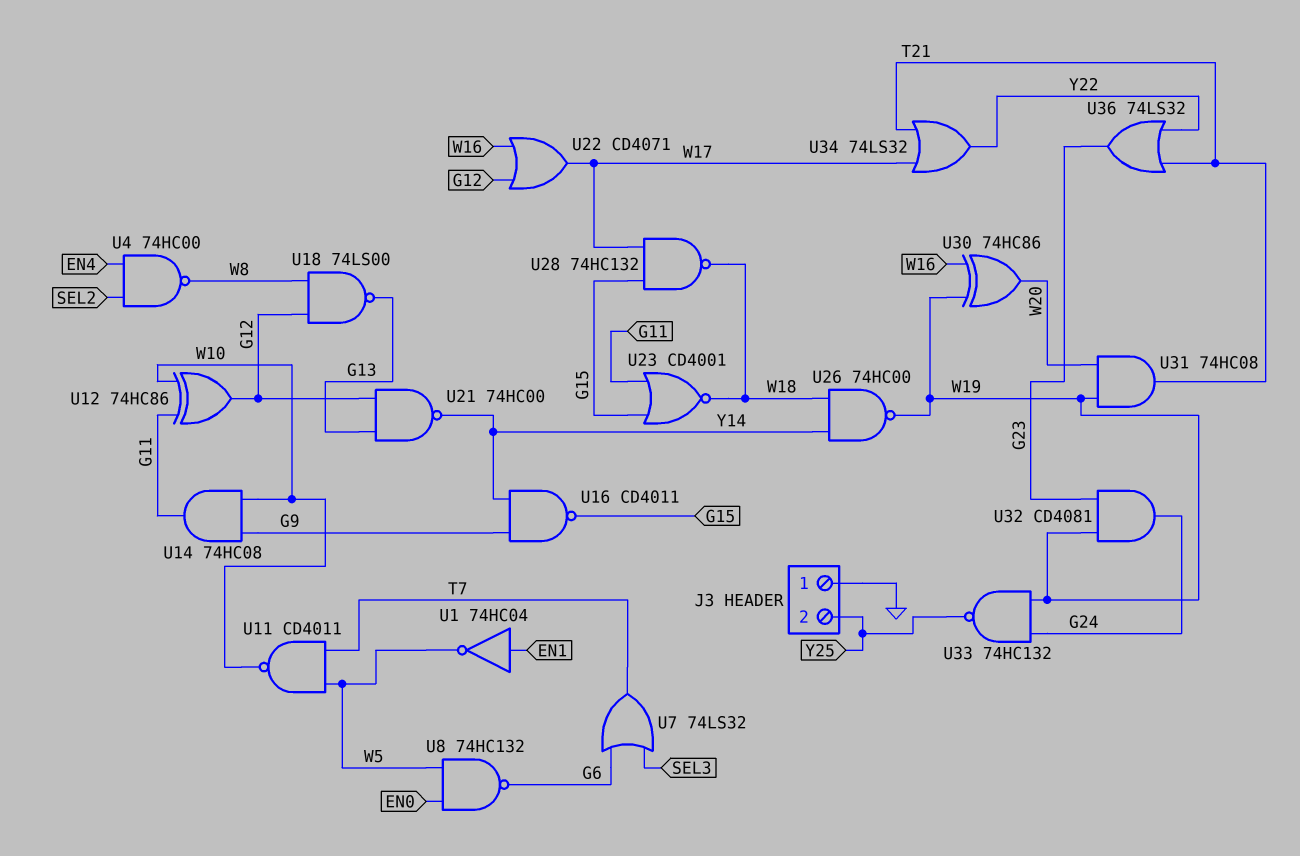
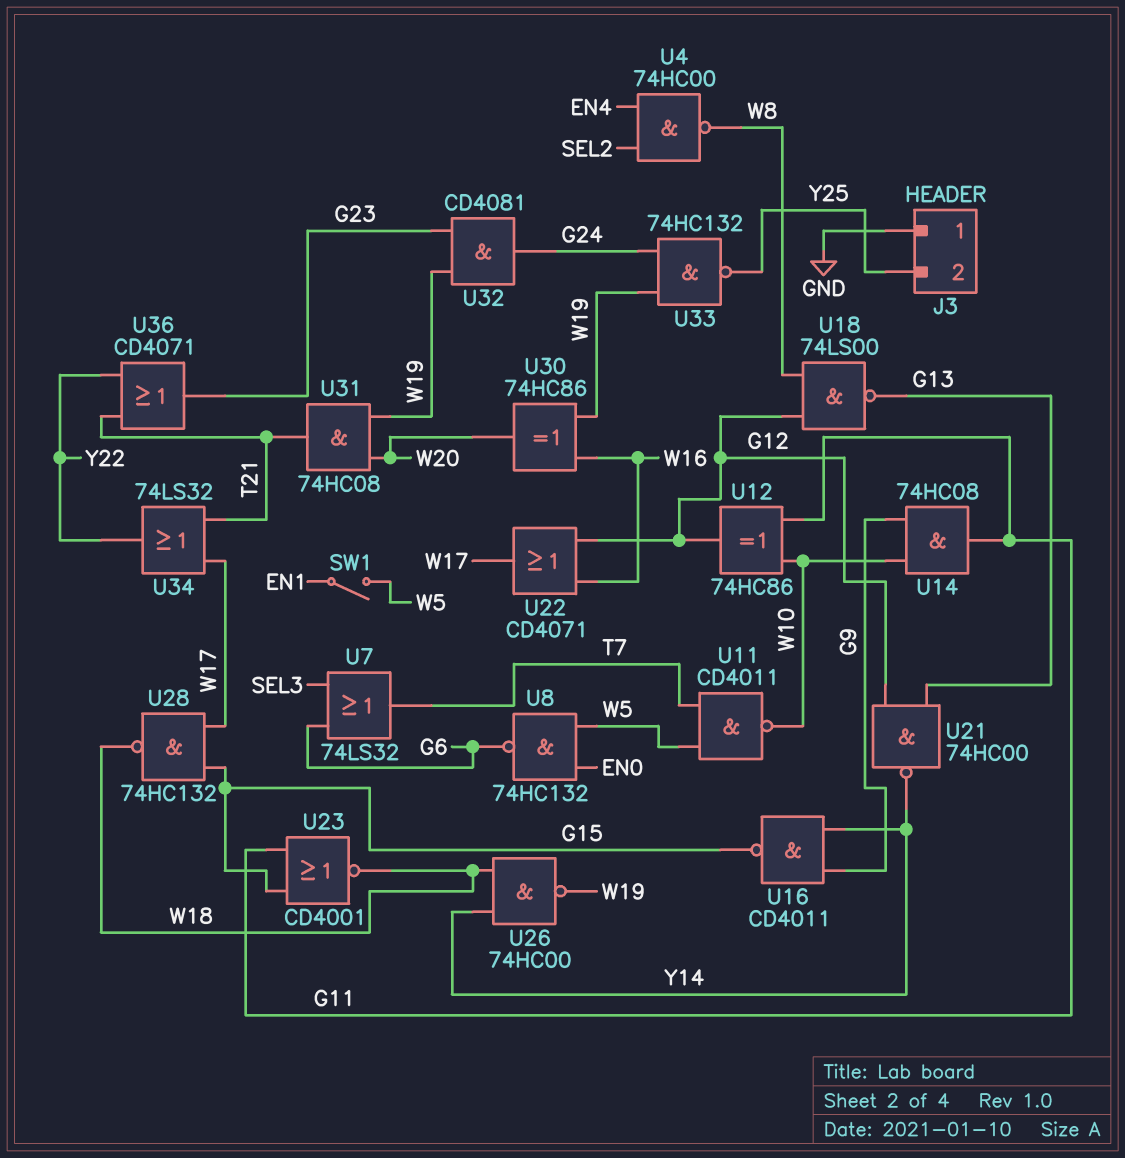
SW1: none -> switch (EN1, W5)
U1: NOT 74HC04 (in EN1, out W5) -> none
U36: OR 74LS32 (in T21, in Y22, out G23) -> OR CD4071 (in T21, in Y22, out G23)

